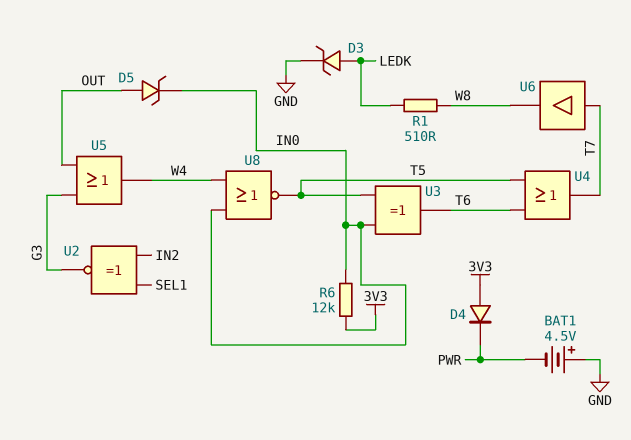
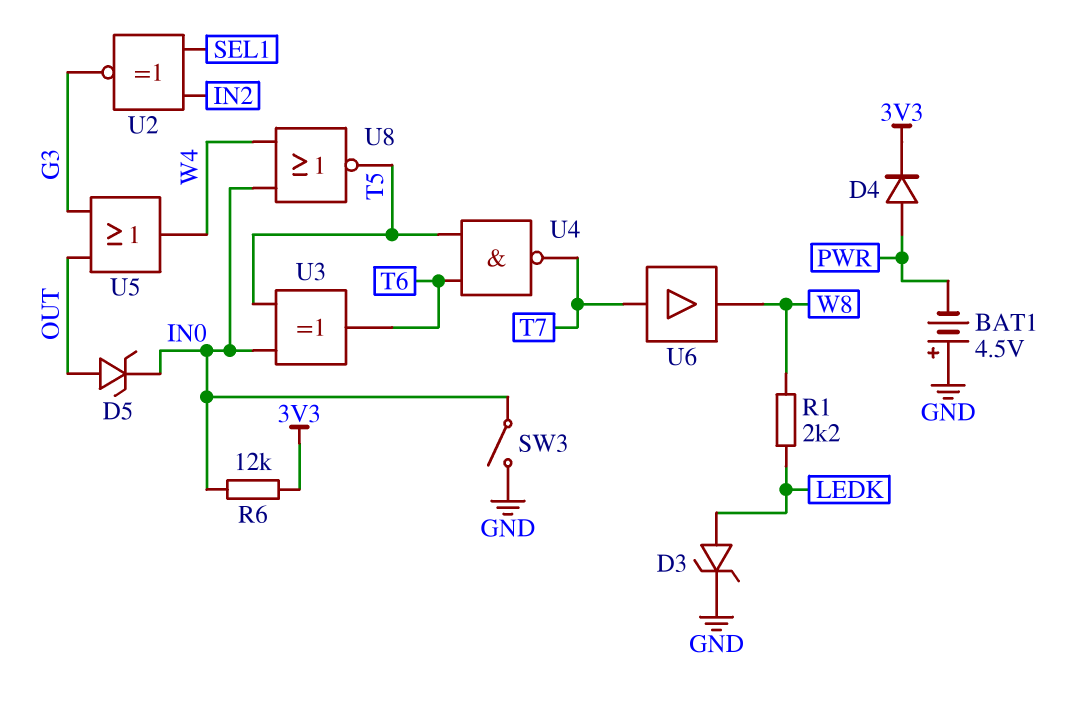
D4: diode (A 3V3, K PWR) -> diode (A PWR, K 3V3)
R1: 510 (LEDK, W8) -> 2.2k (LEDK, W8)
SW3: none -> switch (GND, IN0)
U4: OR (in T5, in T6, out T7) -> NAND (in T5, in T6, out T7)

